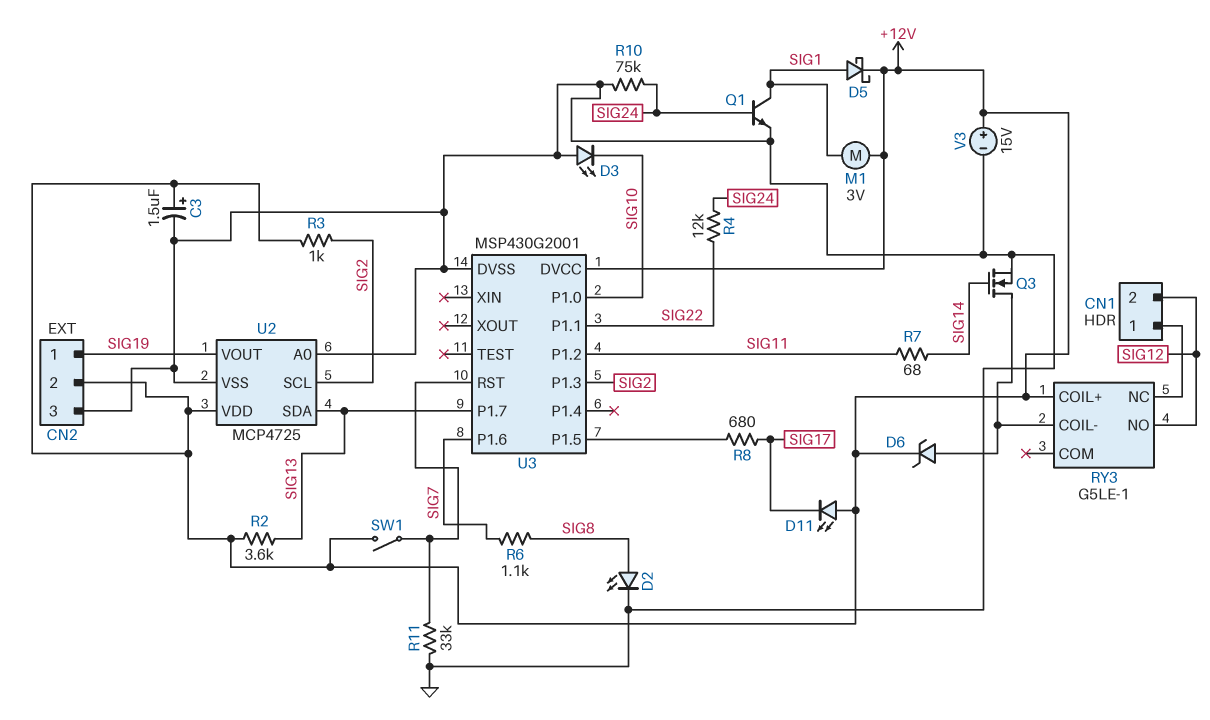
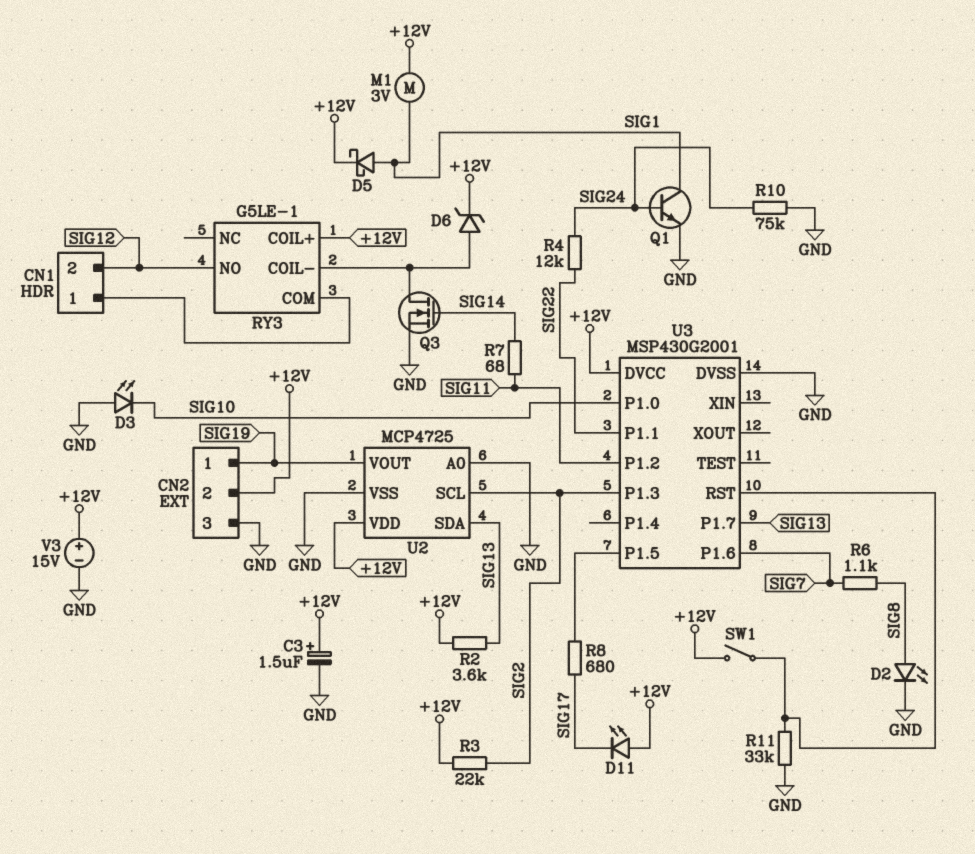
R3: 1k (+12V, SIG2) -> 22k (+12V, SIG2)
RY3 pin COM: none -> CN1/1
RY3 pin NC: CN1/1 -> none

